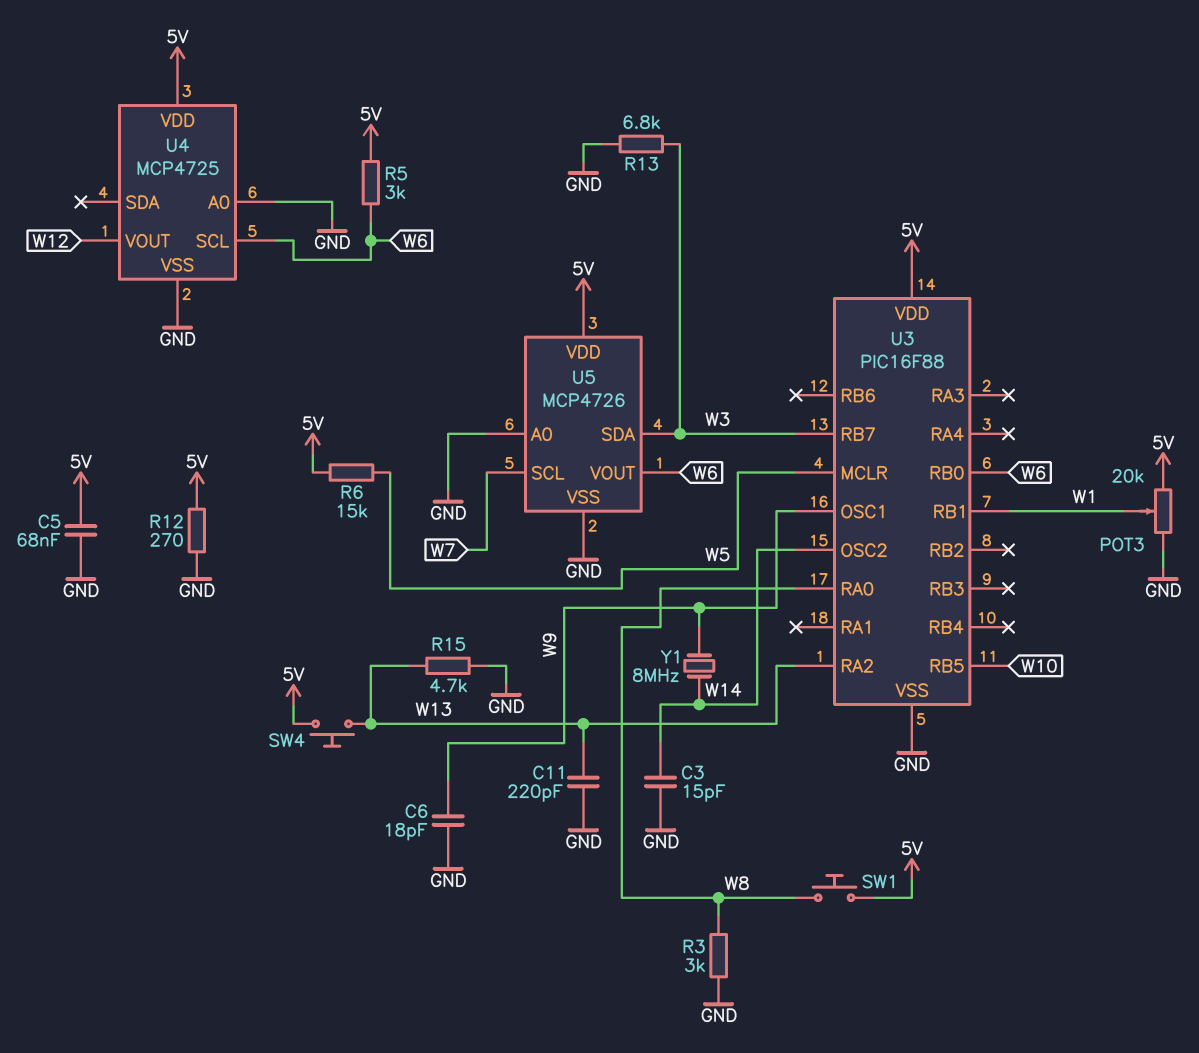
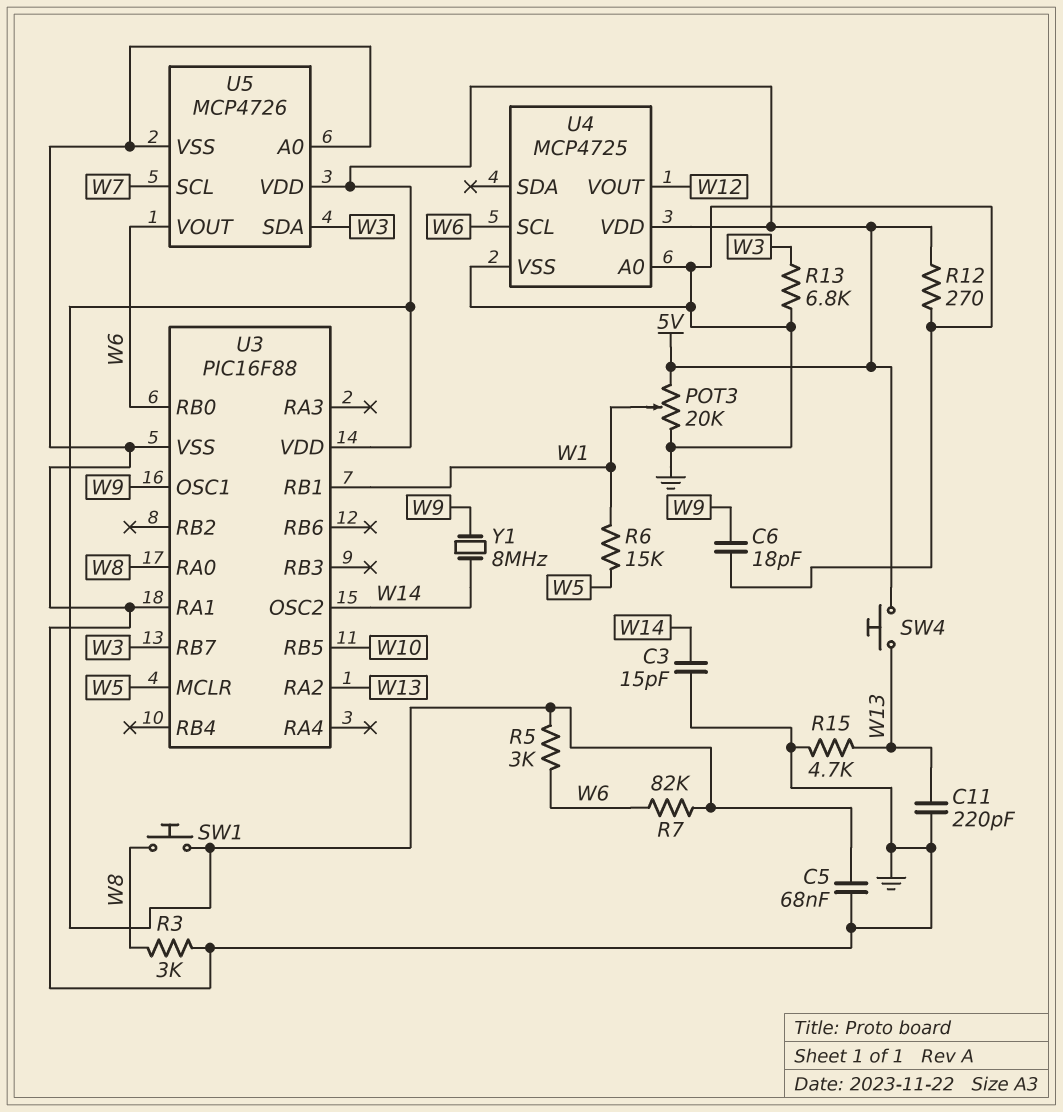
R6: 15k (5V, W5) -> 15k (W1, W5)
R7: none -> 82k (5V, W6)
U3 pin RA1: none -> GND

